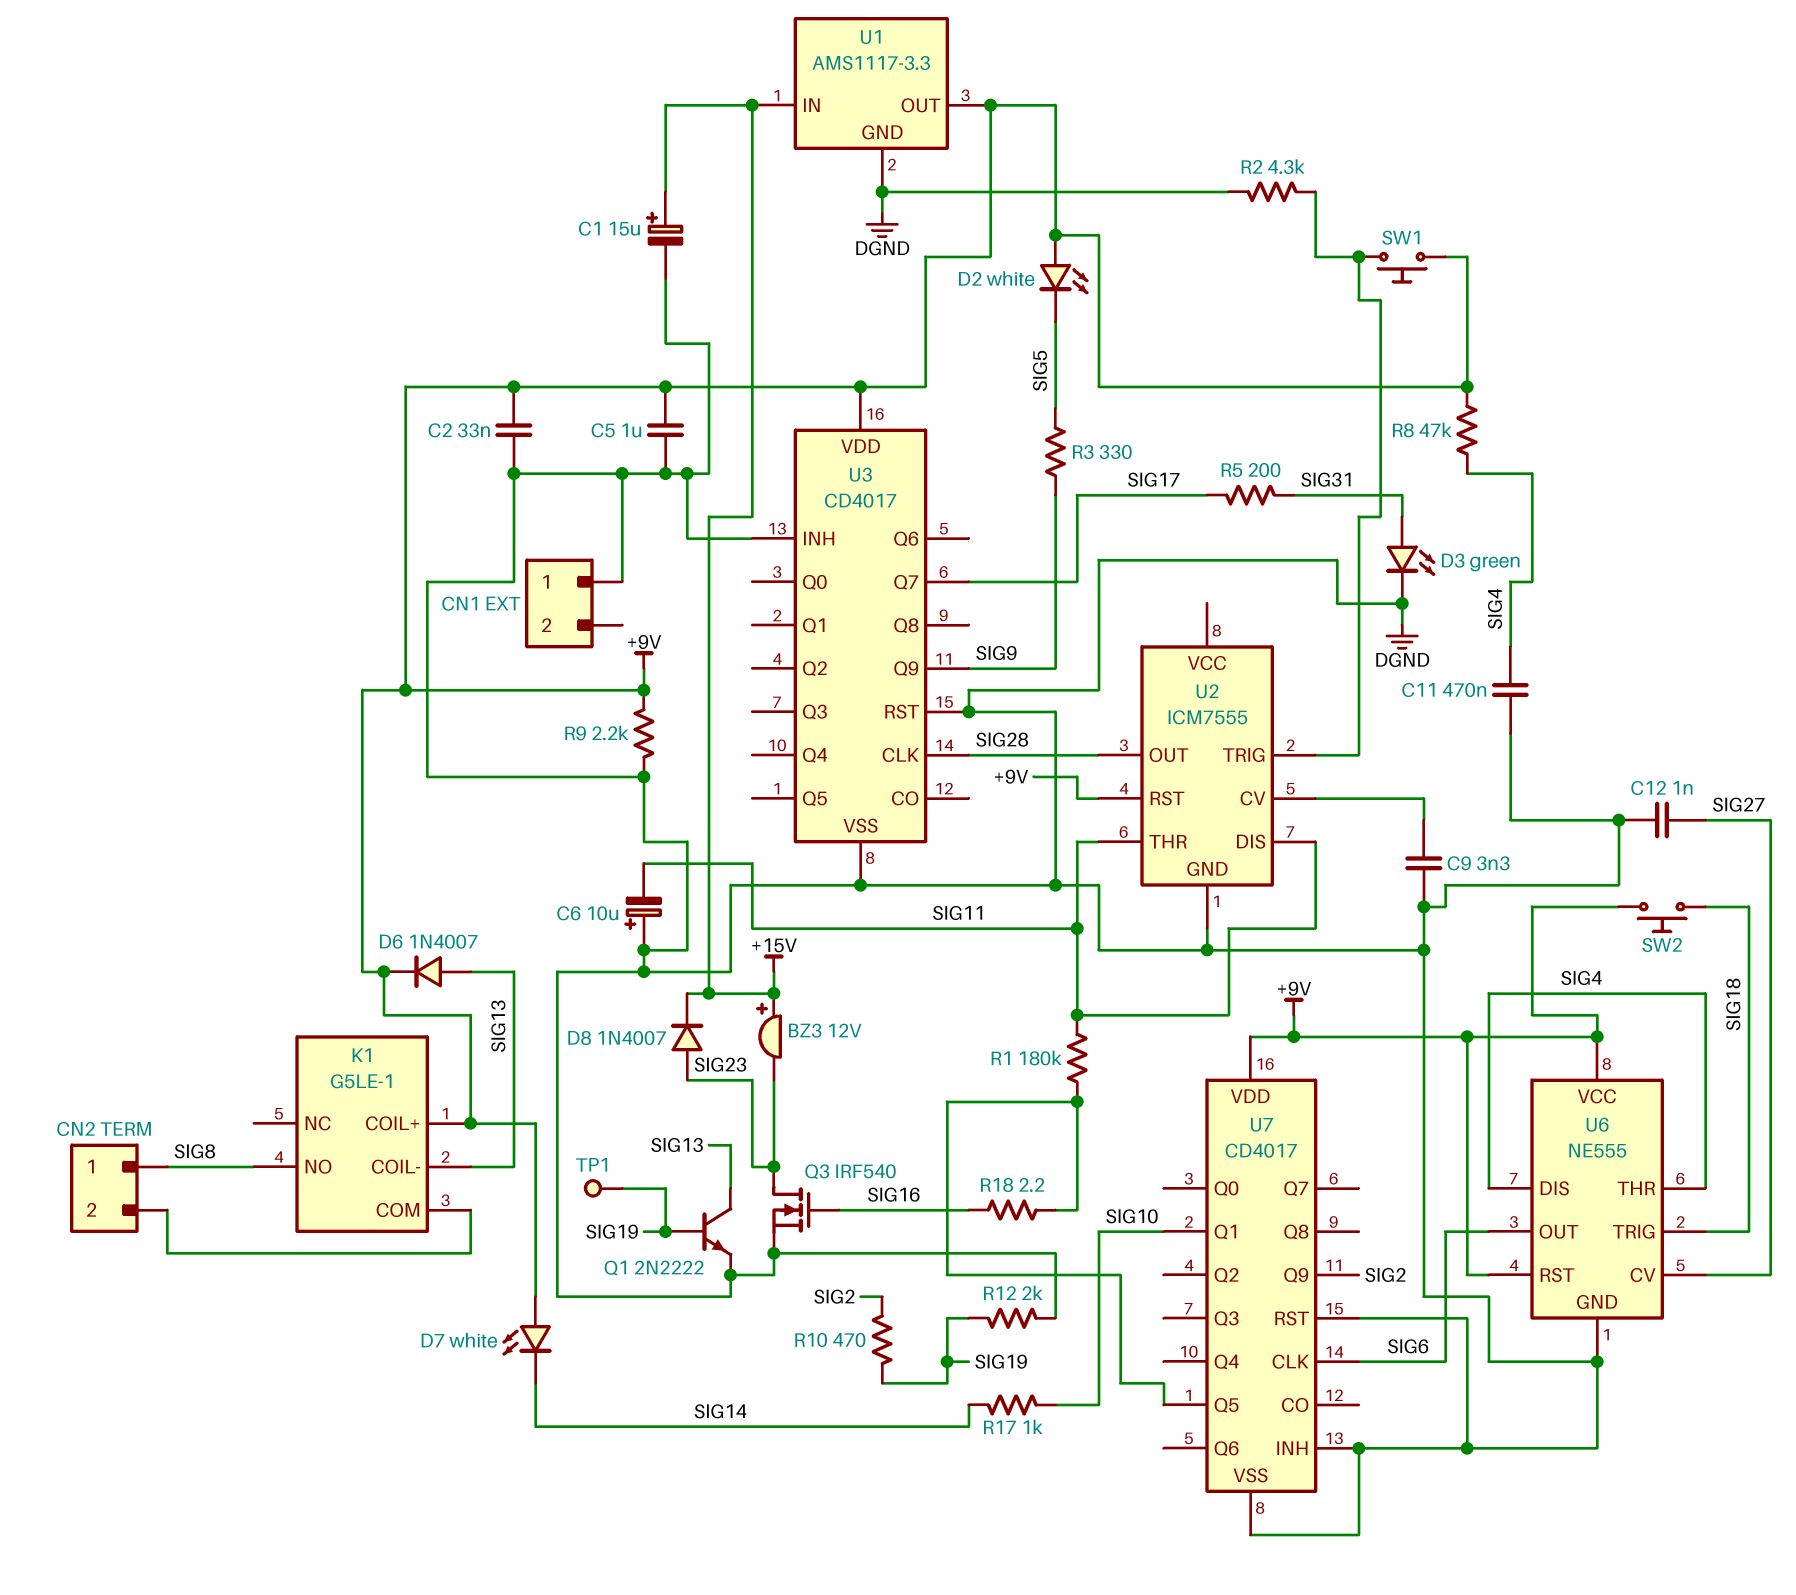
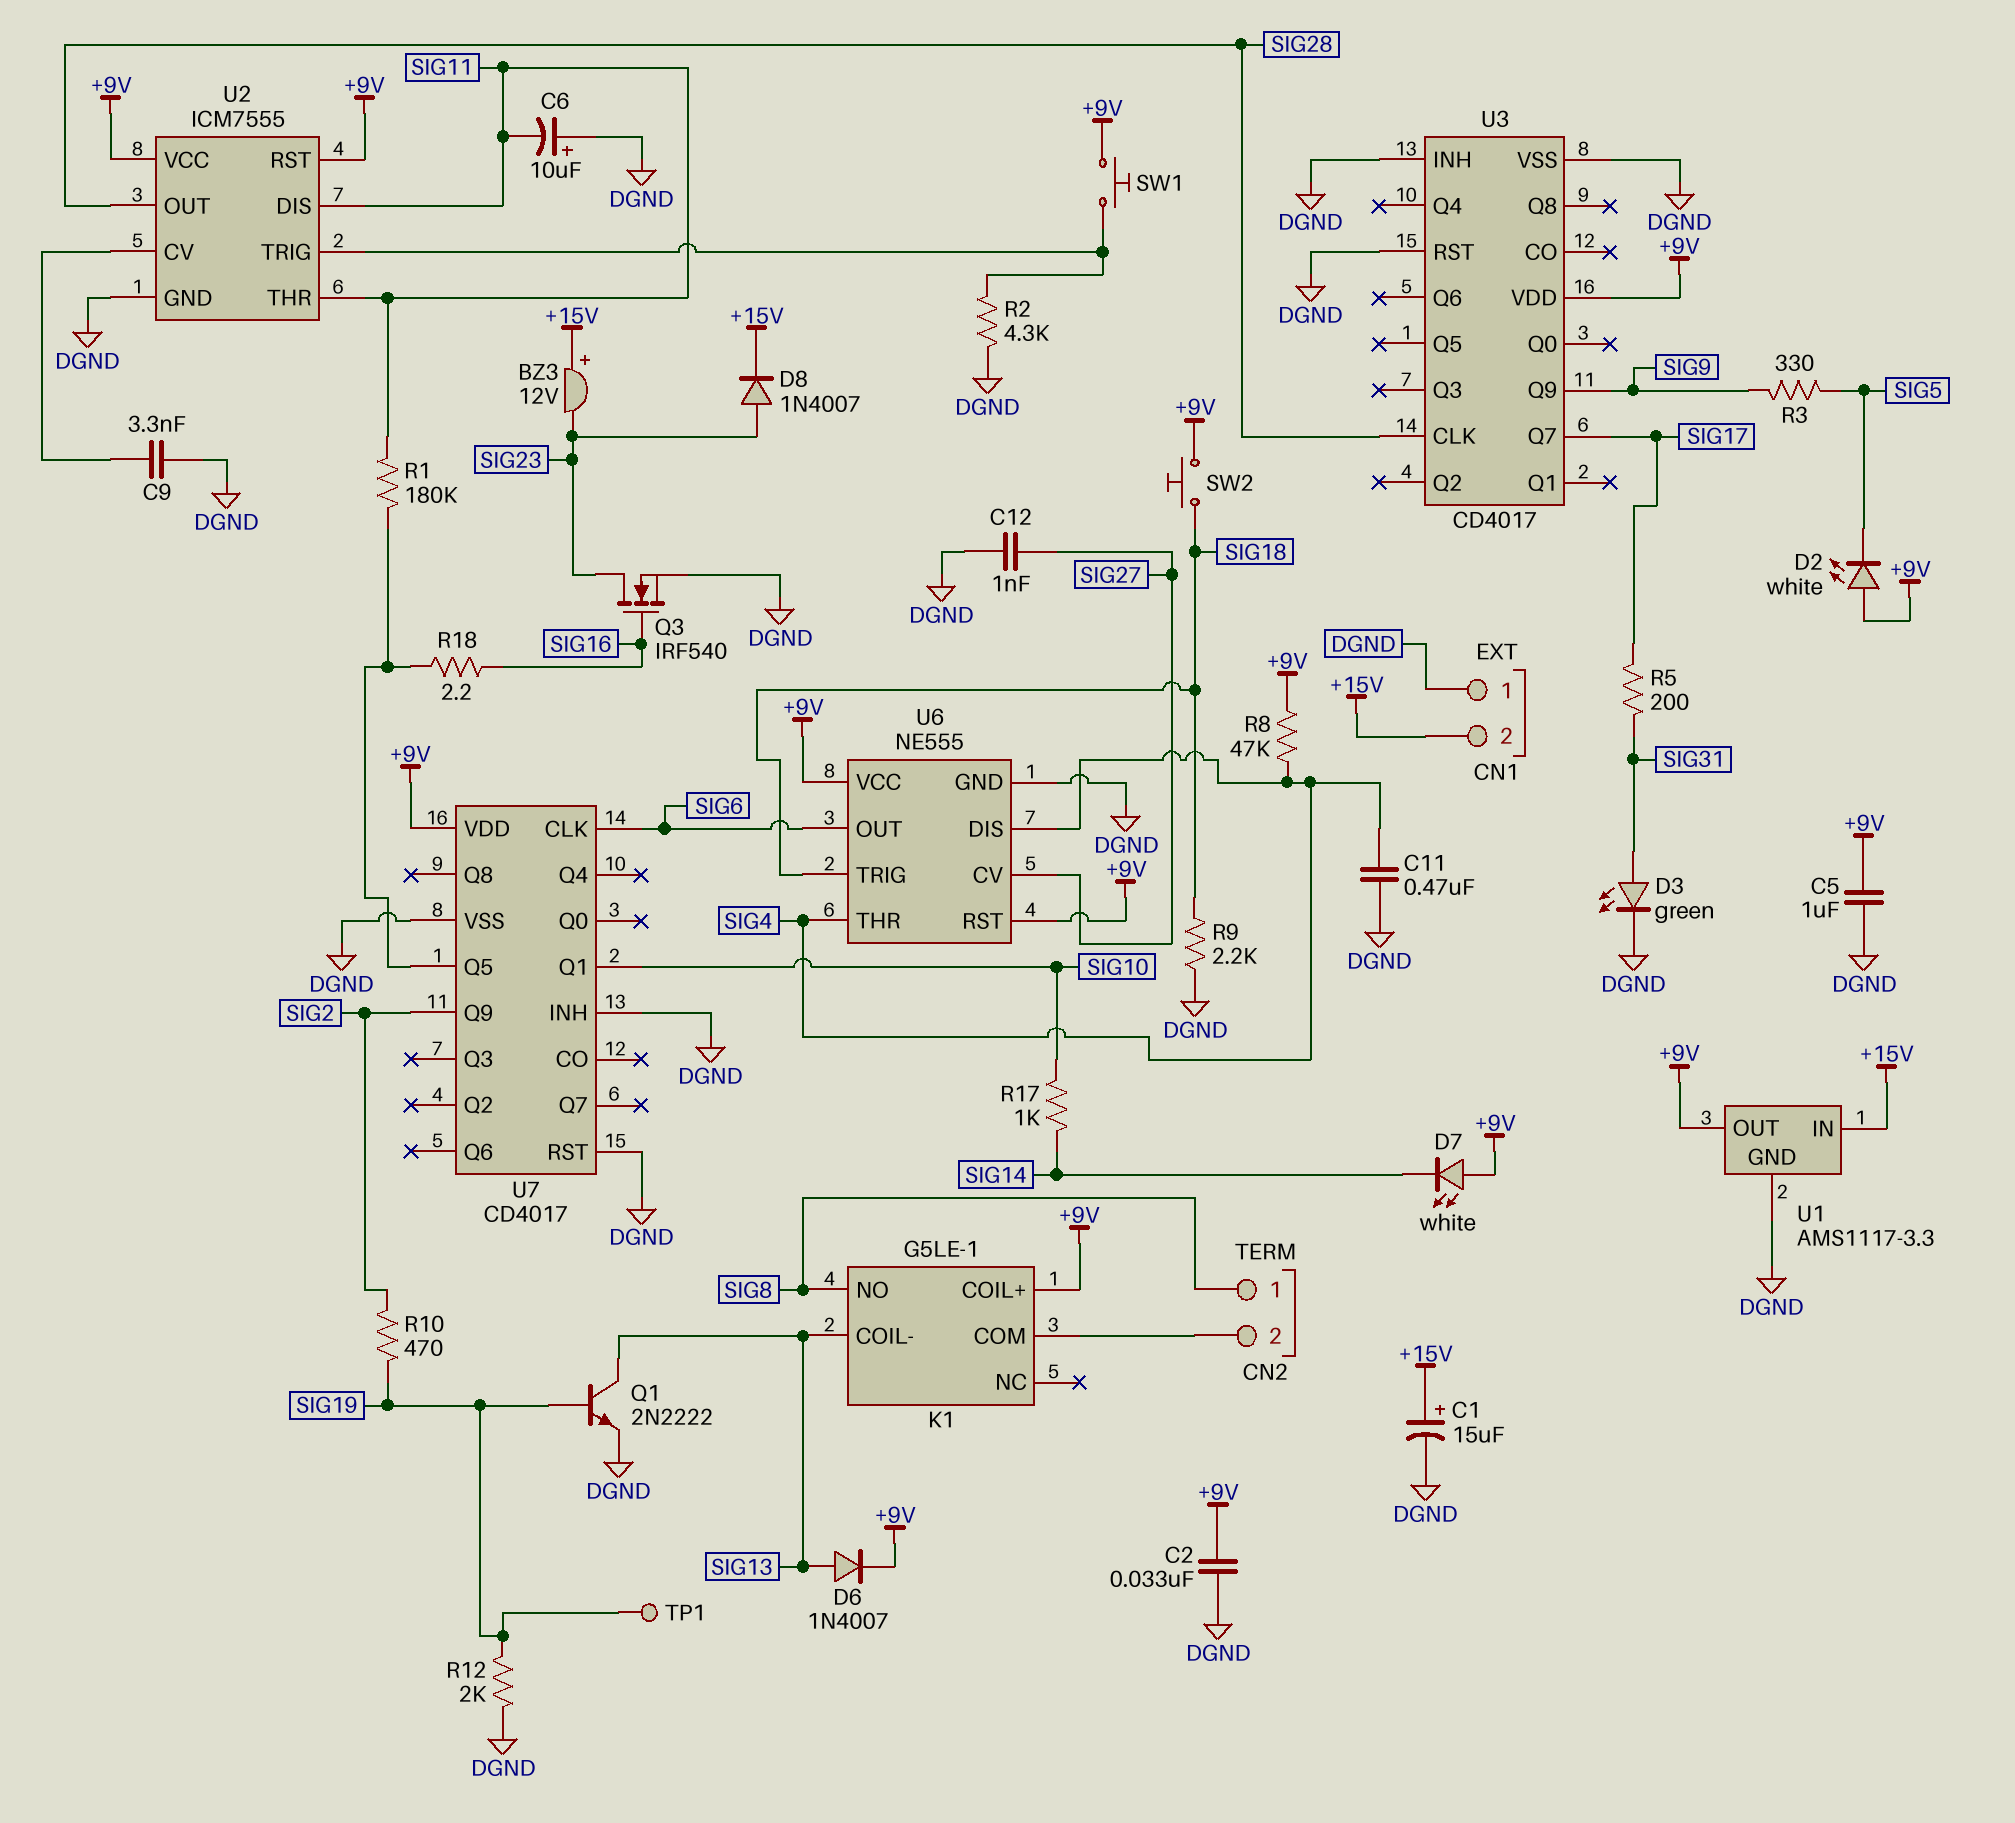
CN1 pin 2: none -> +15V
R9: 2.2k (+9V, DGND) -> 2.2k (DGND, SIG18)
U2 pin VCC: none -> +9V

